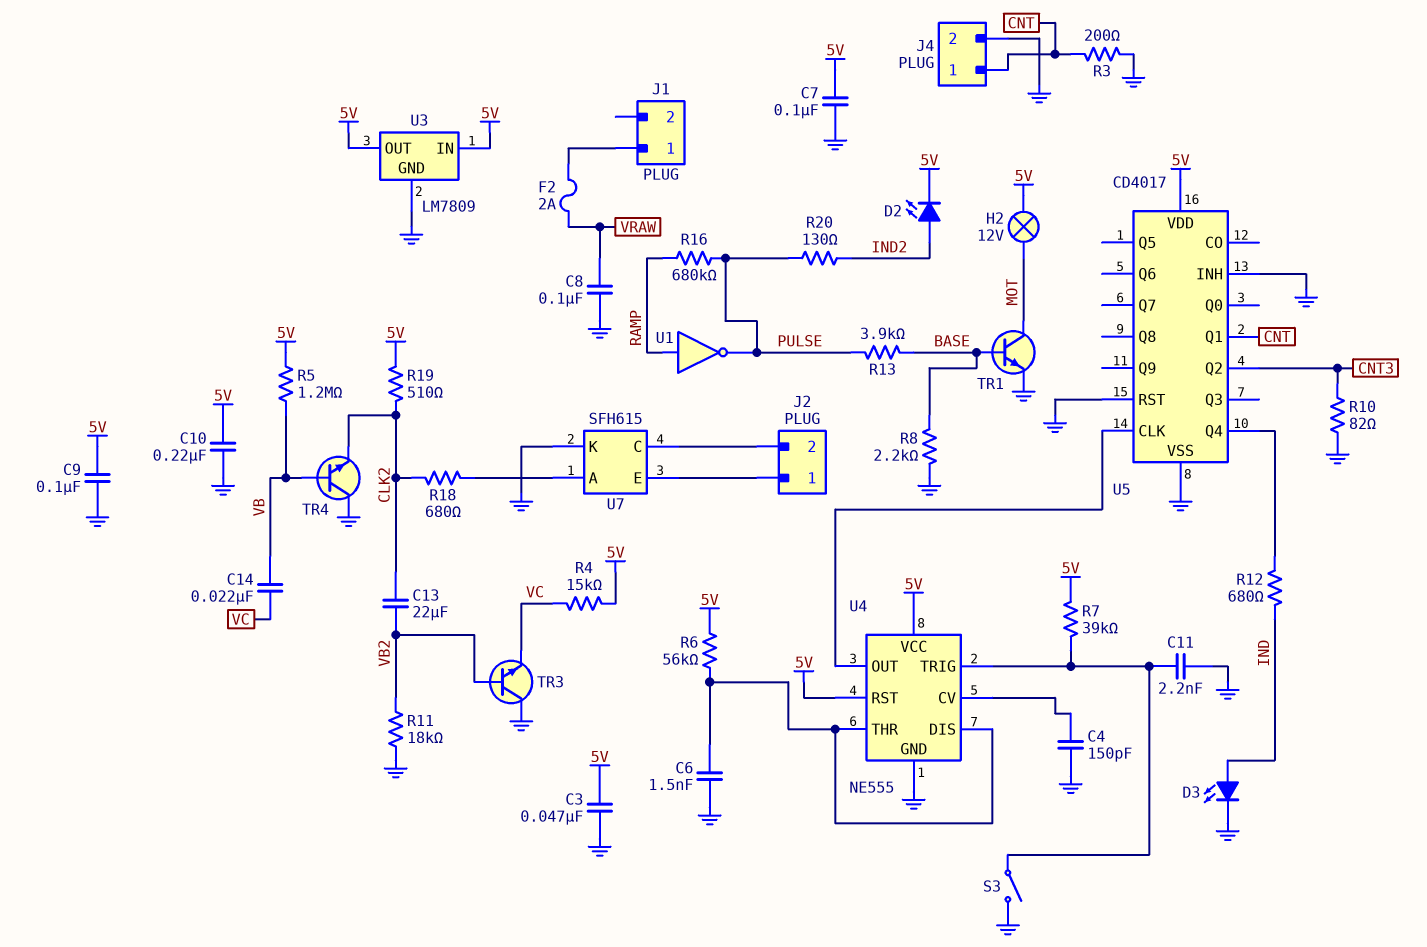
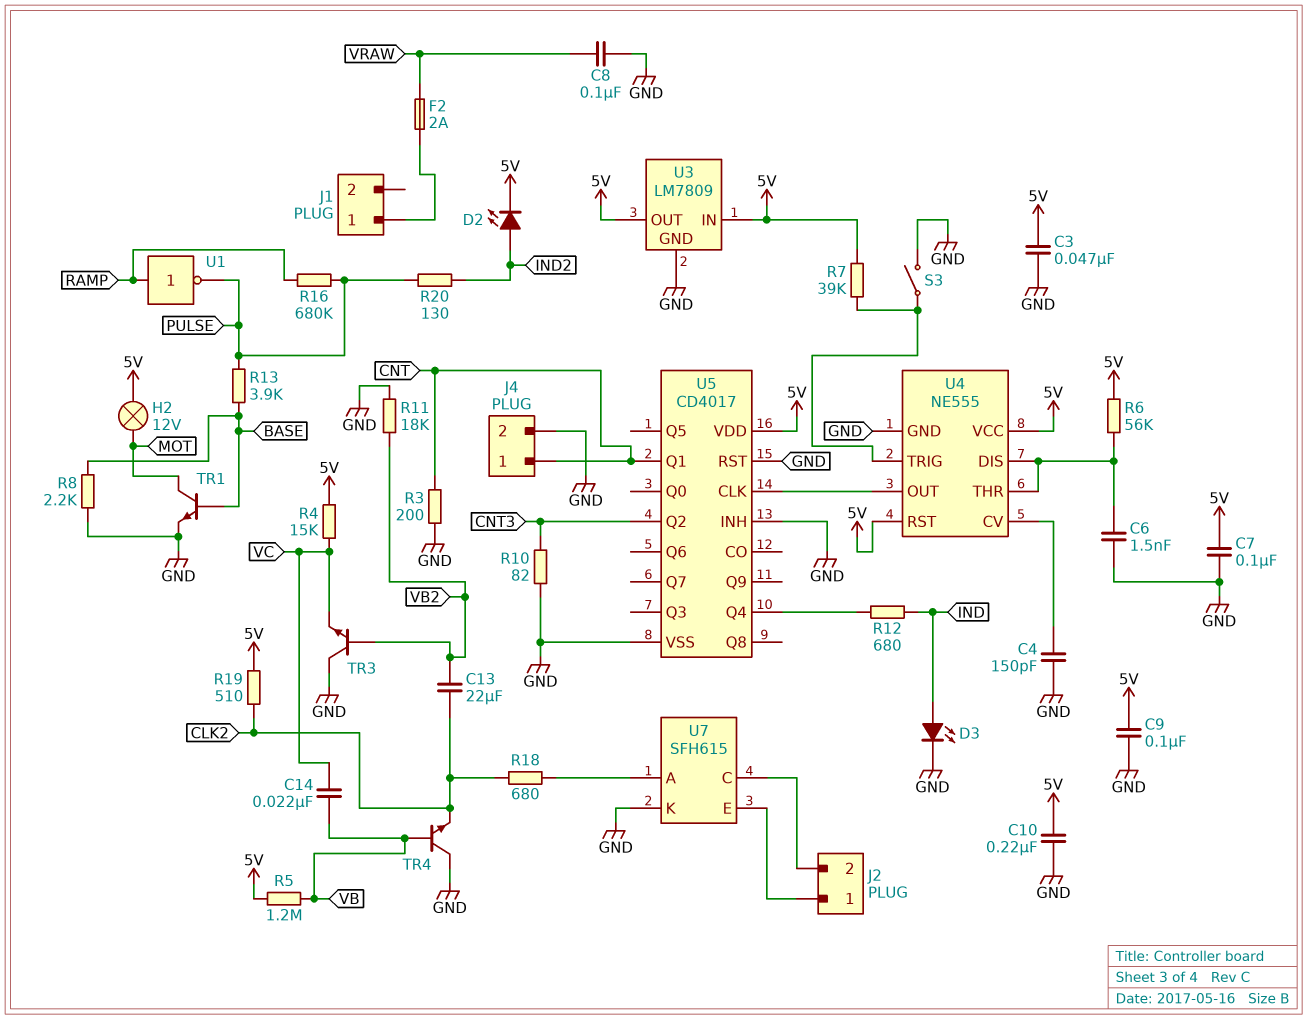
C11: 2.2nF (GND, U4/TRIG) -> none

